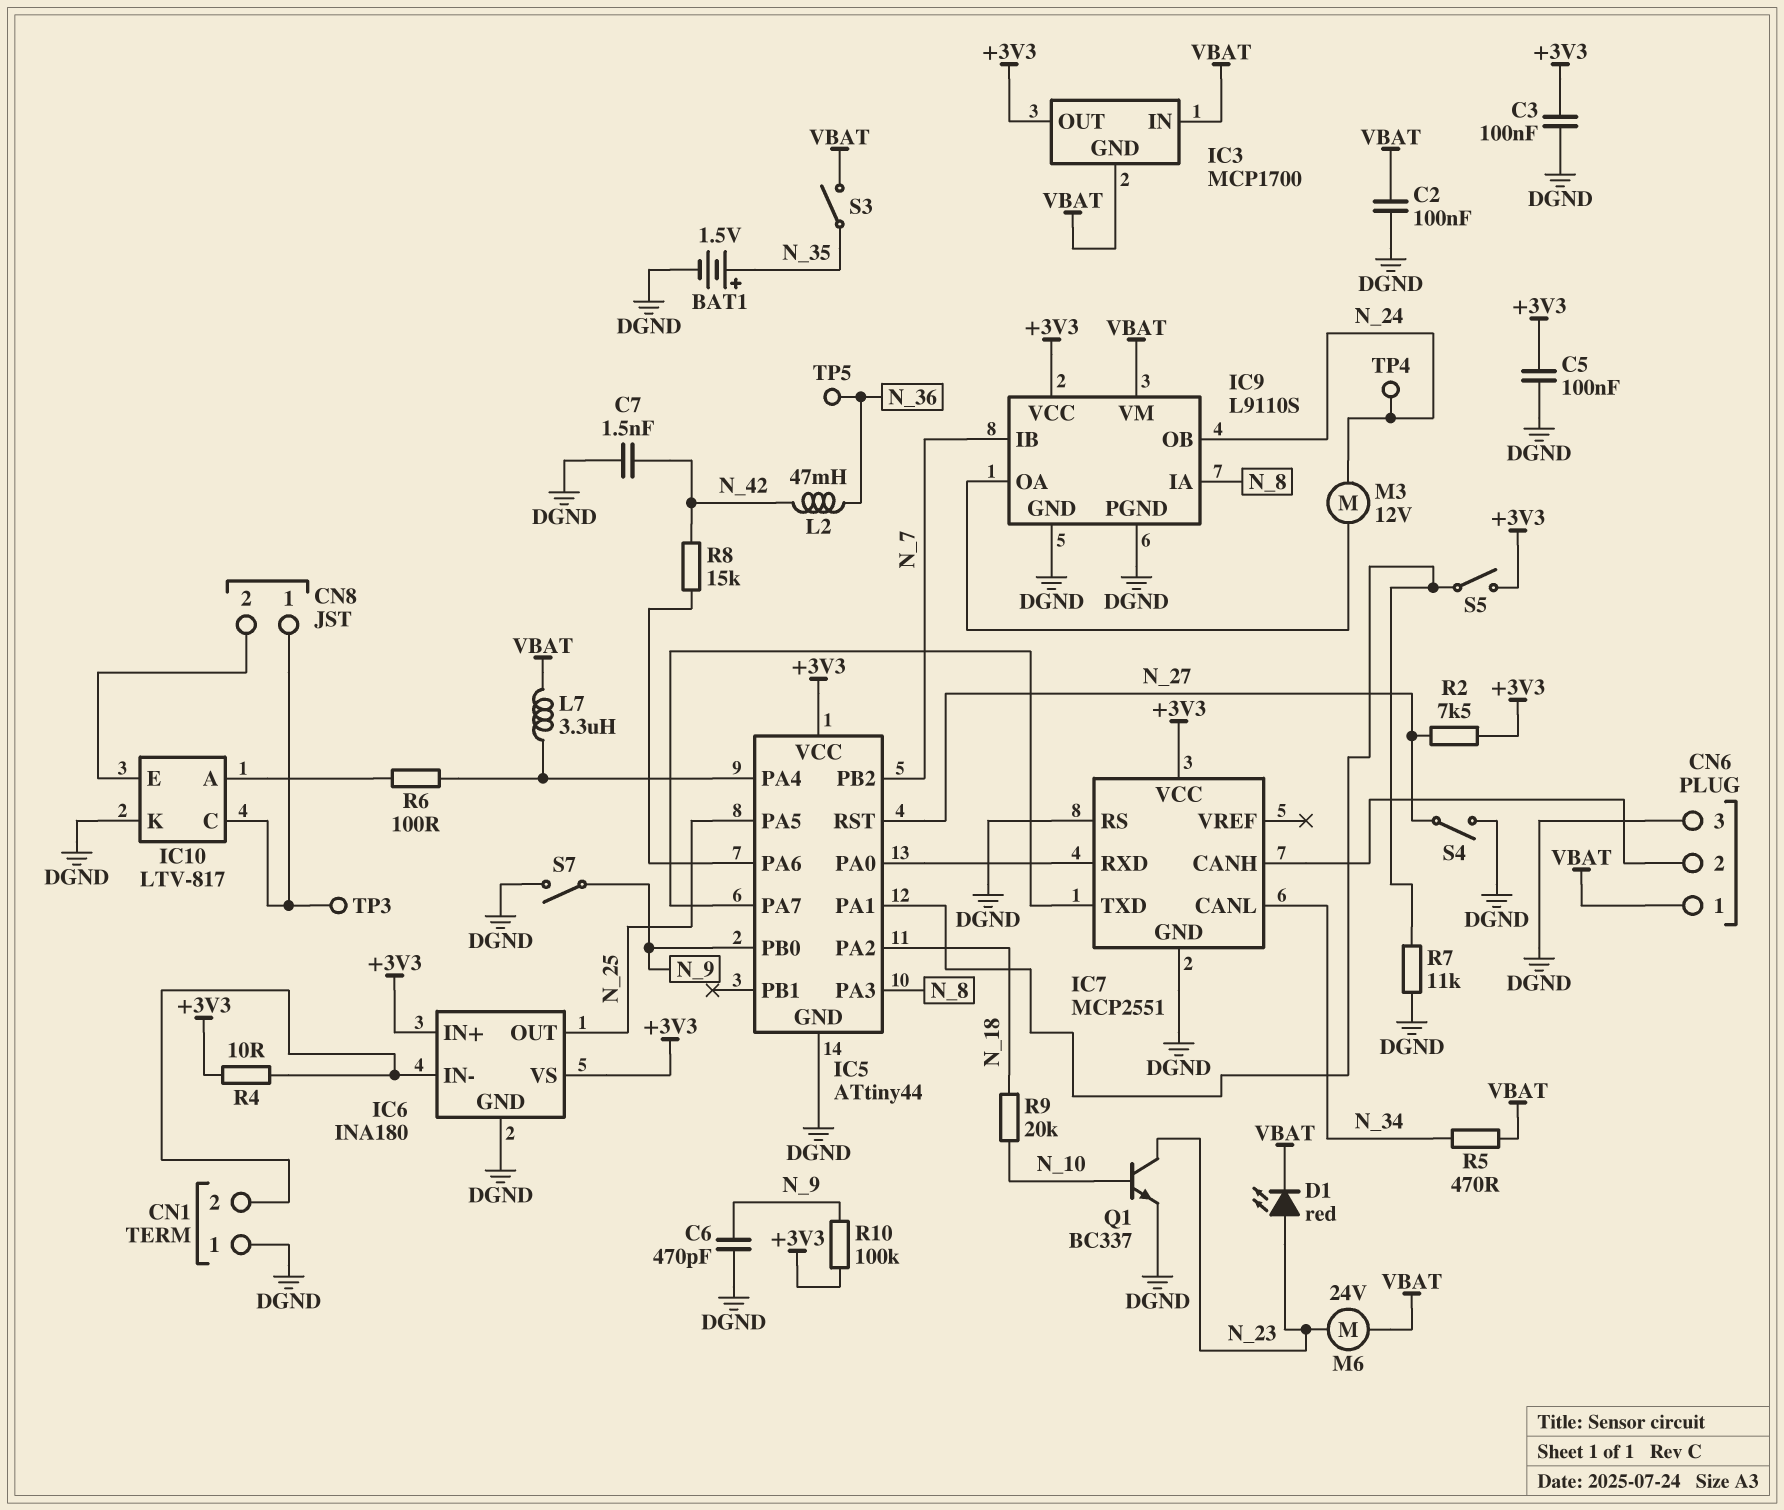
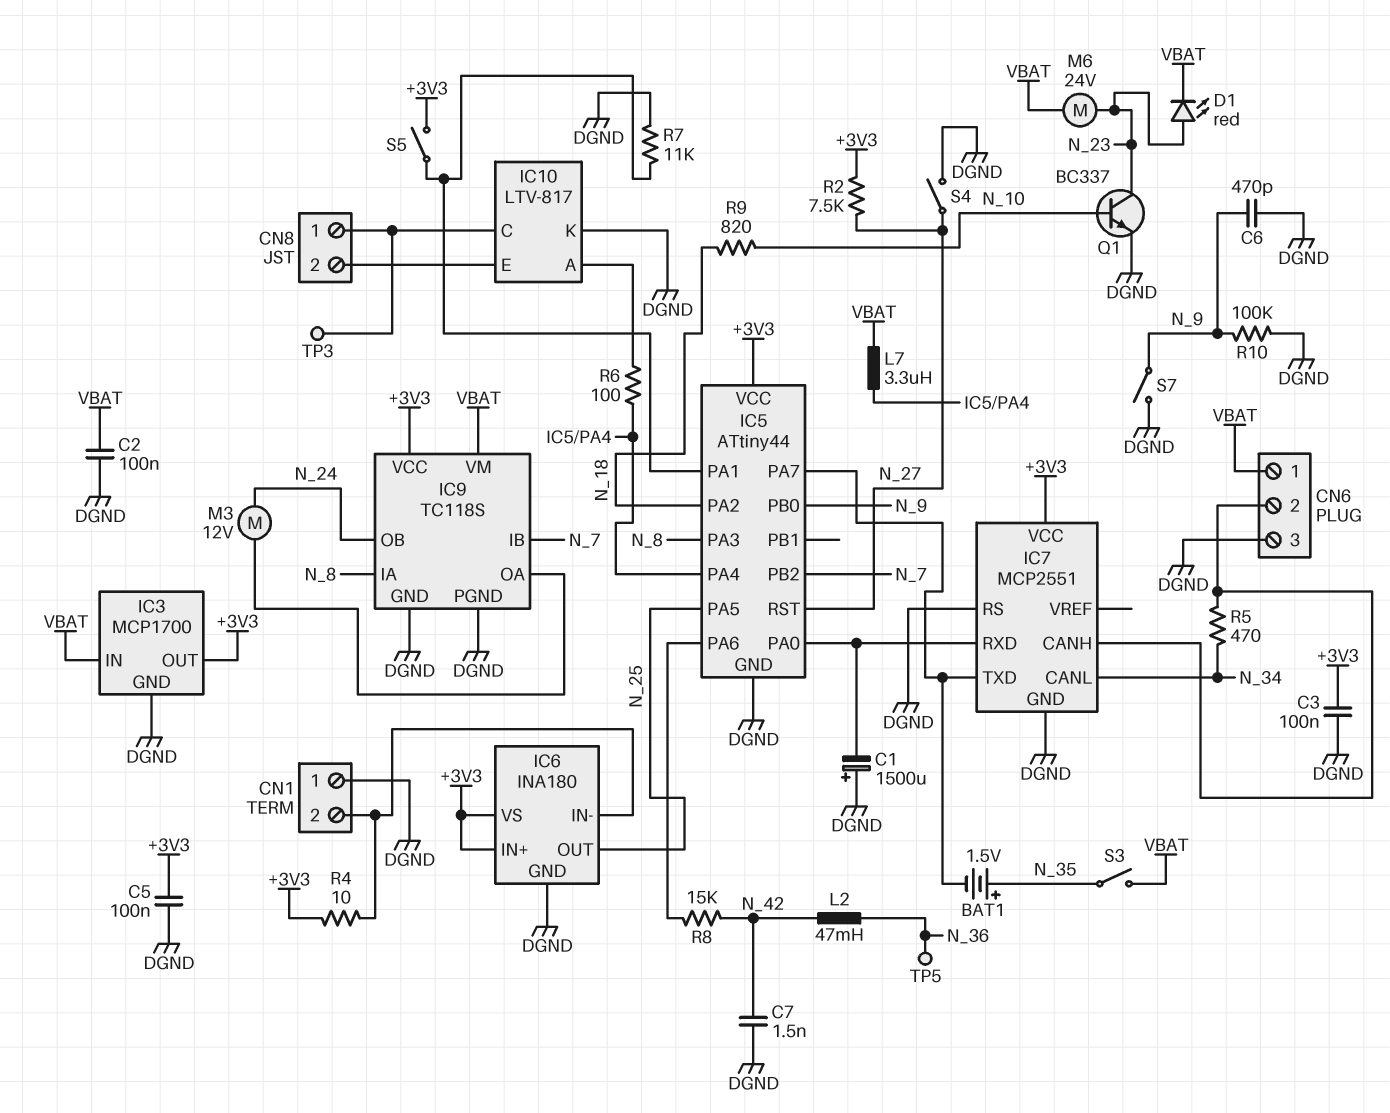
BAT1: 1.5V (plus N_35, minus DGND) -> 1.5V (plus N_35, minus IC5/PA7)
C1: none -> 1500uF (plus DGND, minus IC5/PA0)
IC3 pin GND: VBAT -> DGND
IC9: L9110S -> TC118S
R5: 470 (N_34, VBAT) -> 470 (CN6/2, N_34)
R9: 20k (N_10, N_18) -> 820 (N_10, N_18)
R10: 100k (+3V3, N_9) -> 100k (DGND, N_9)
TP4: test point (N_24) -> none

